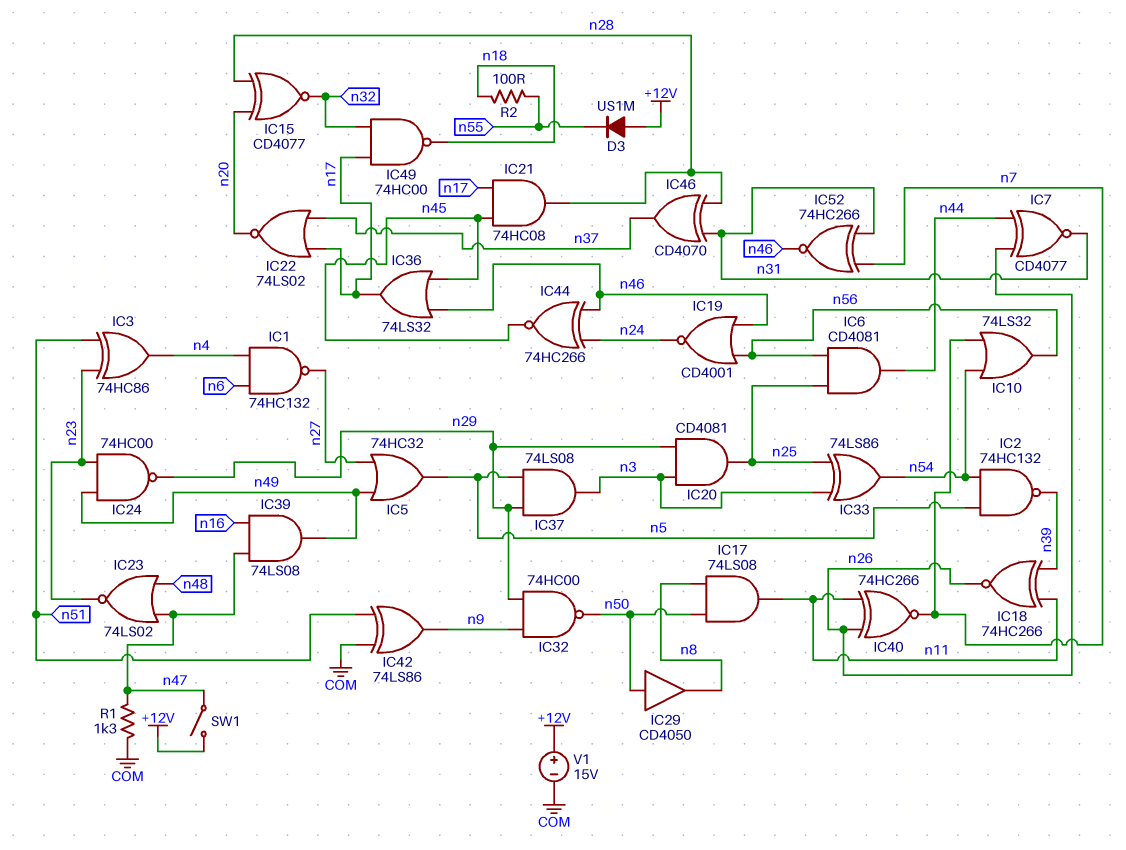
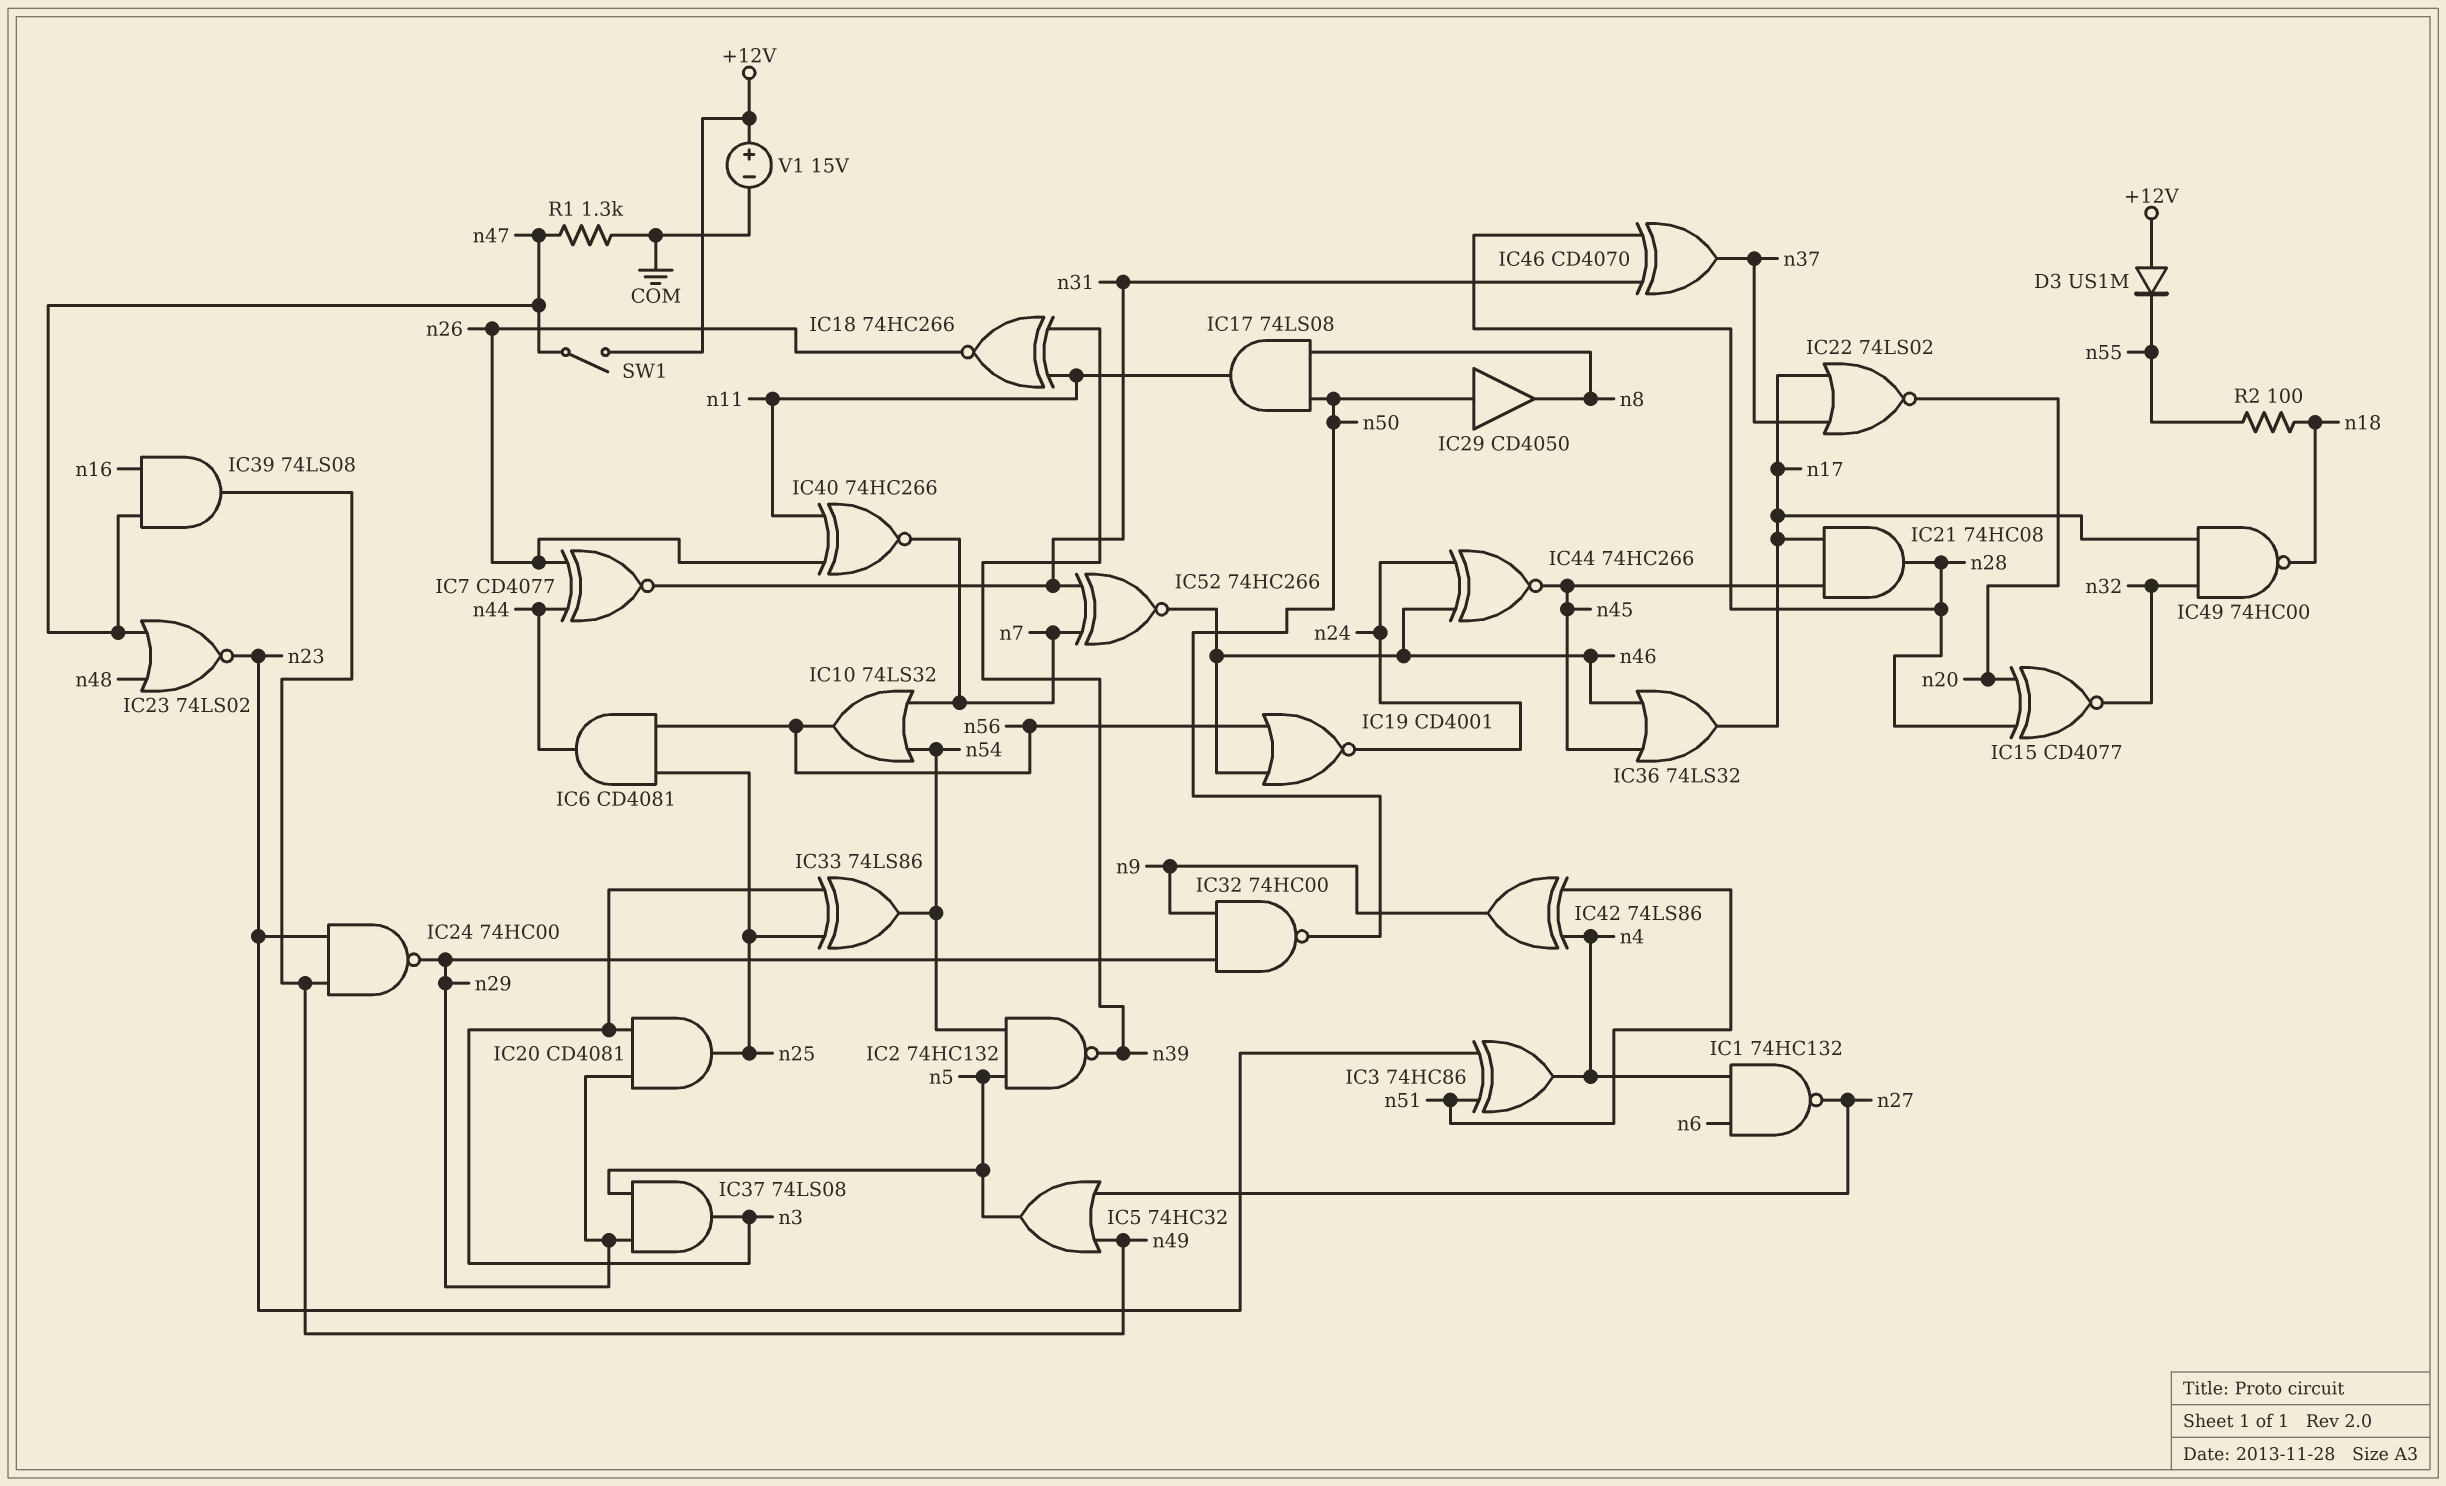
IC42: XOR 74LS86 (in COM, in n51, out n9) -> XOR 74LS86 (in n4, in n51, out n9)

